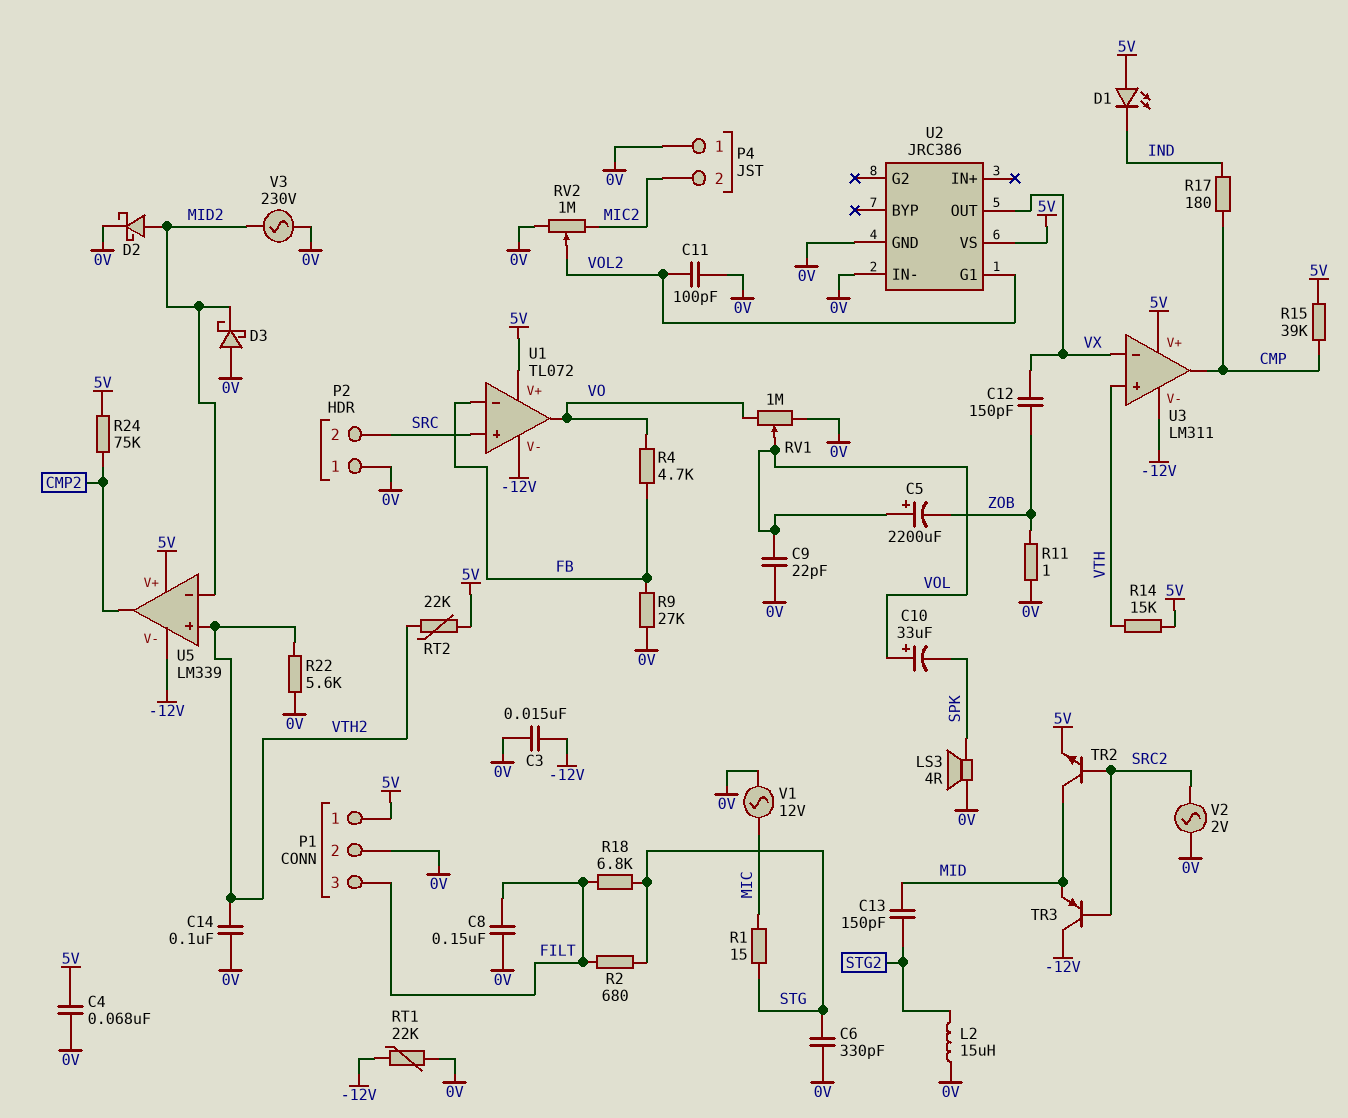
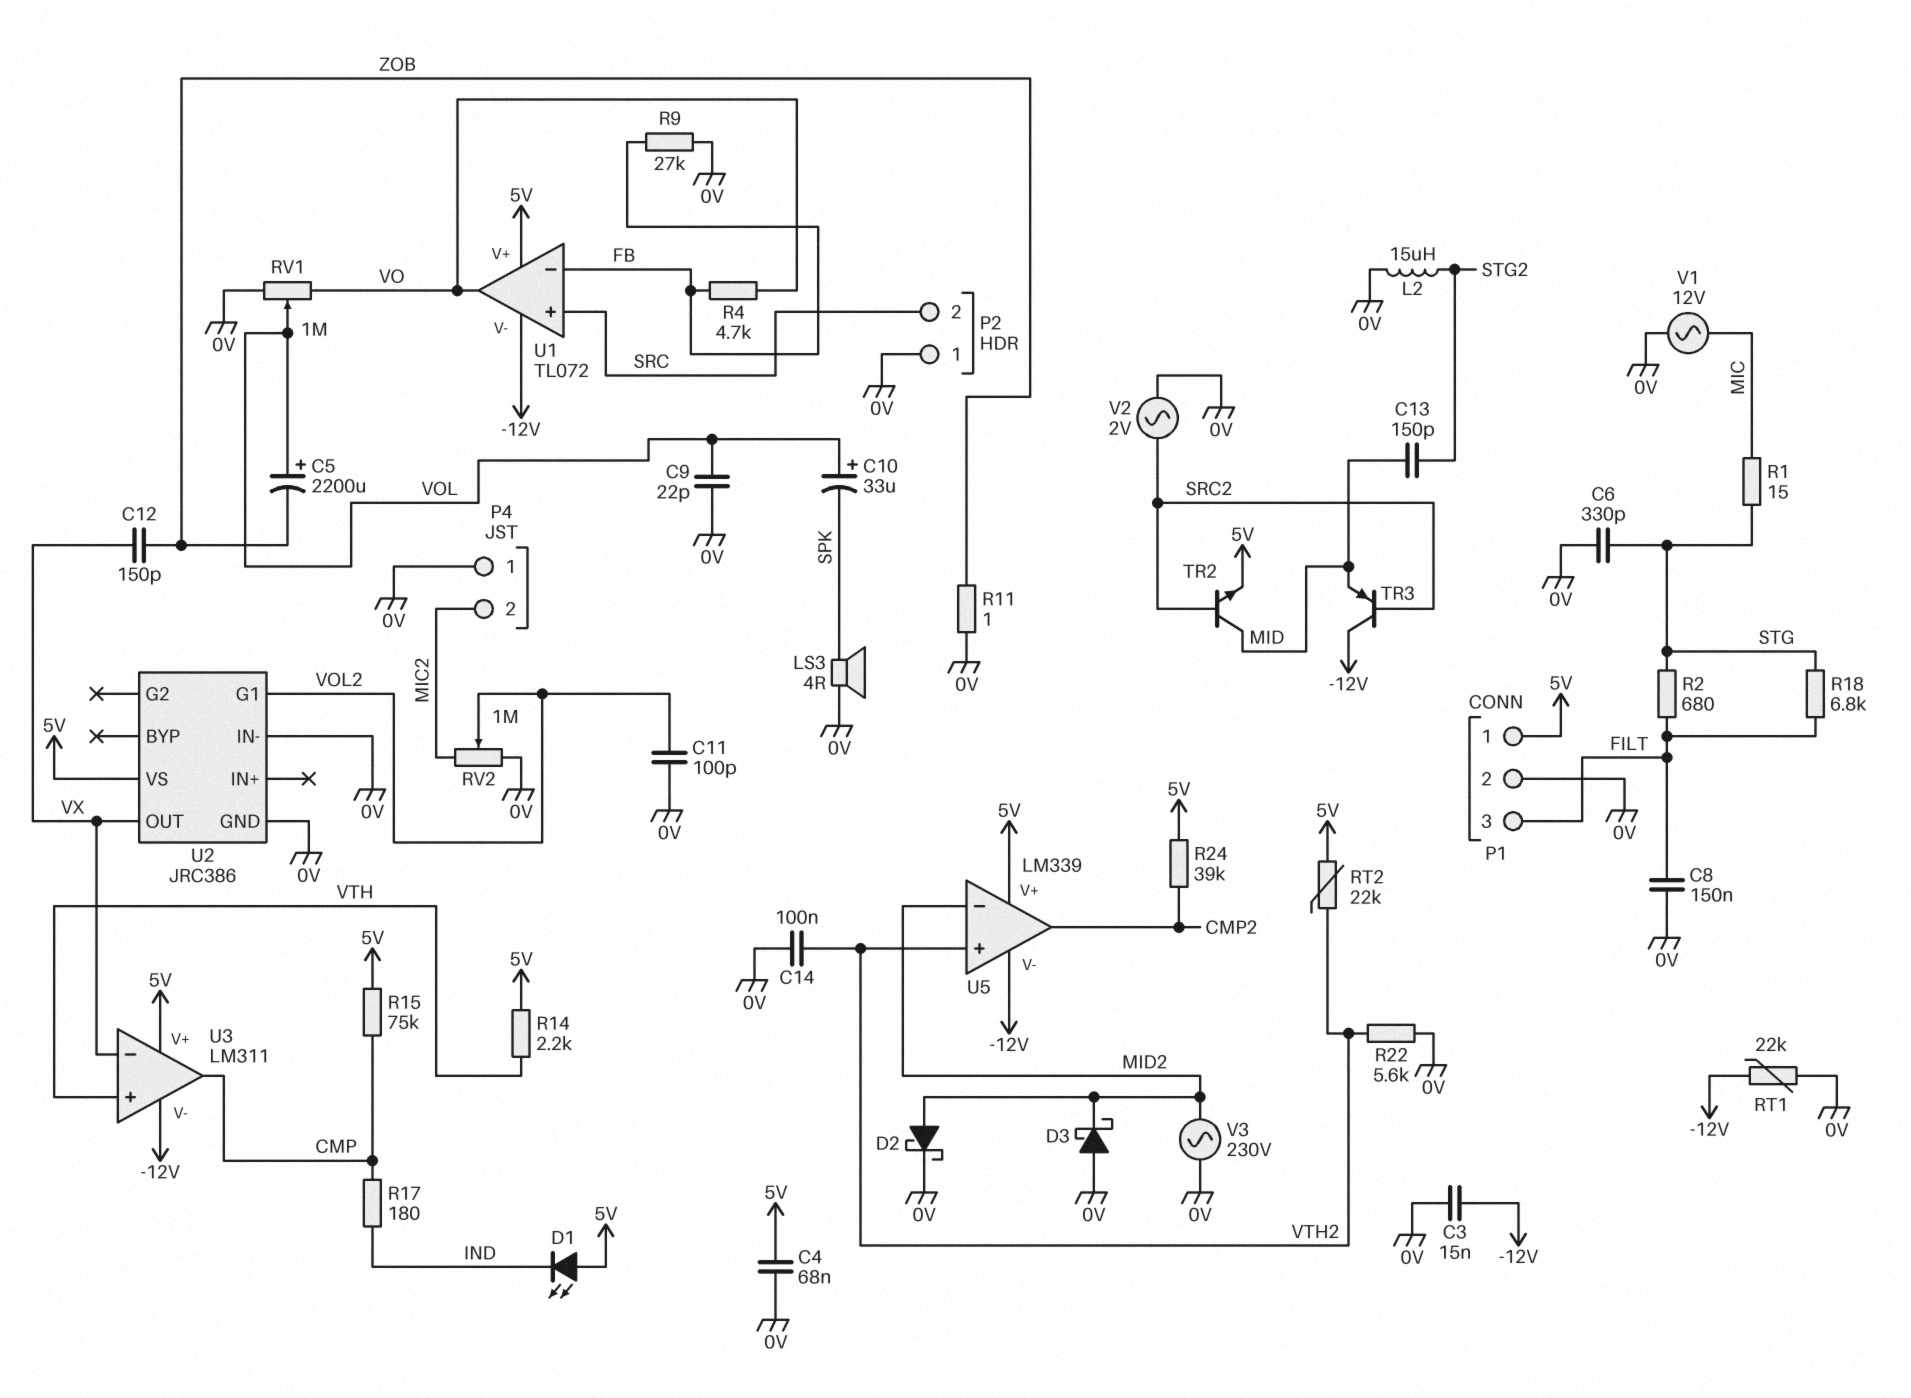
R14: 15k (5V, VTH) -> 2.2k (5V, VTH)
R15: 39k (5V, CMP) -> 75k (5V, CMP)
R24: 75k (5V, CMP2) -> 39k (5V, CMP2)

